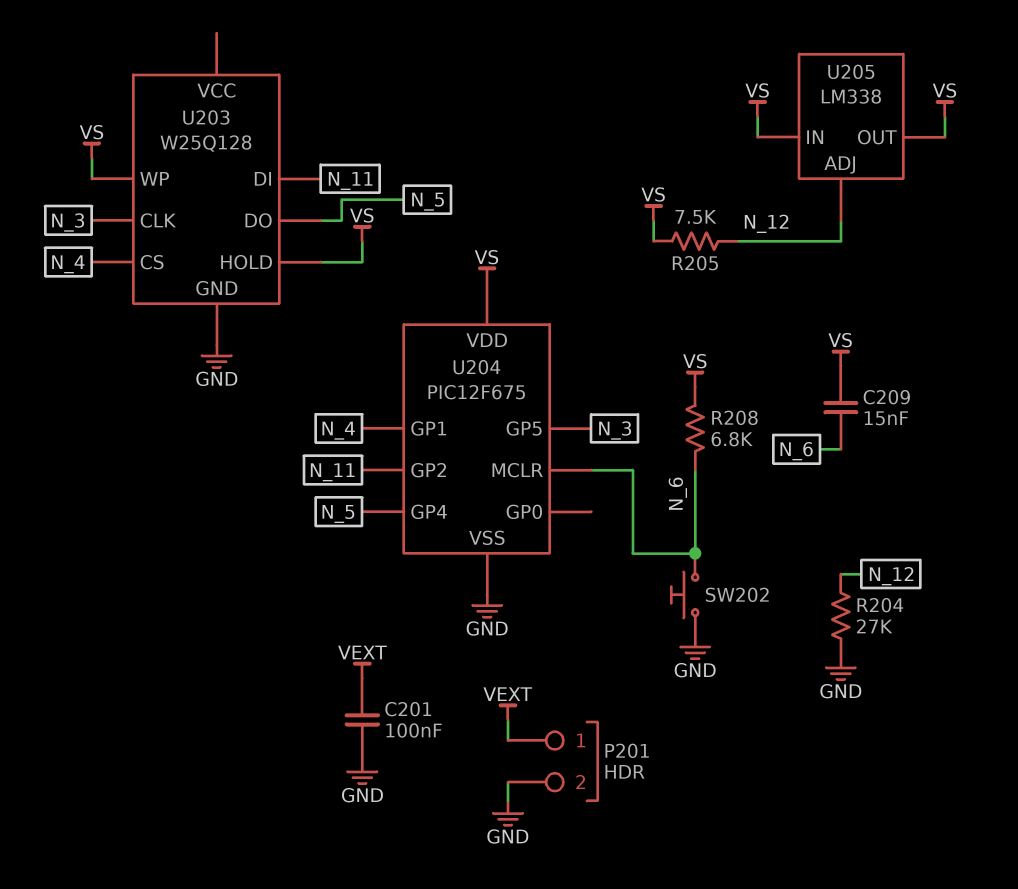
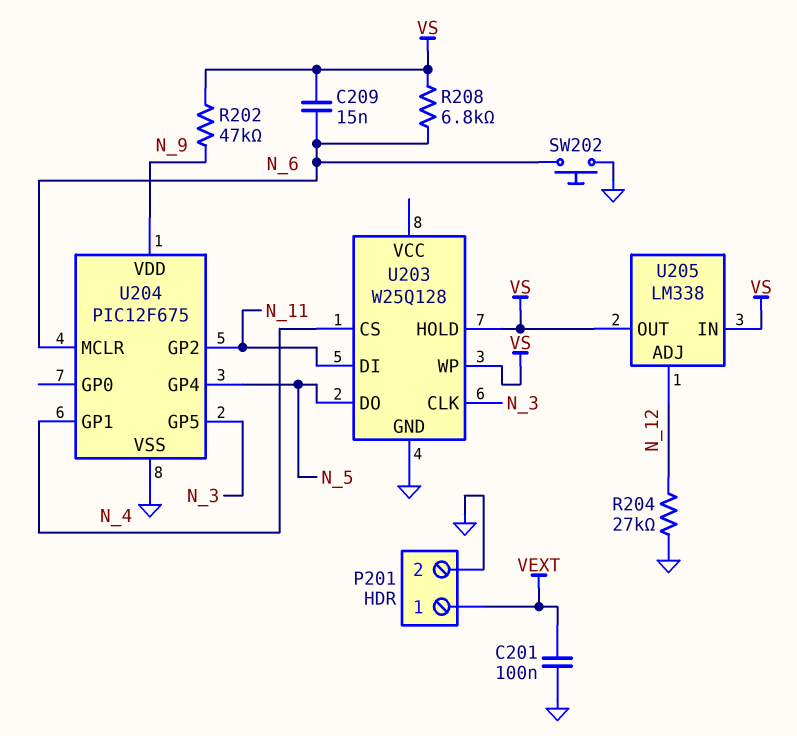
R202: none -> 47k (N_9, VS)
R205: 7.5k (N_12, VS) -> none
U204 pin VDD: VS -> N_9

